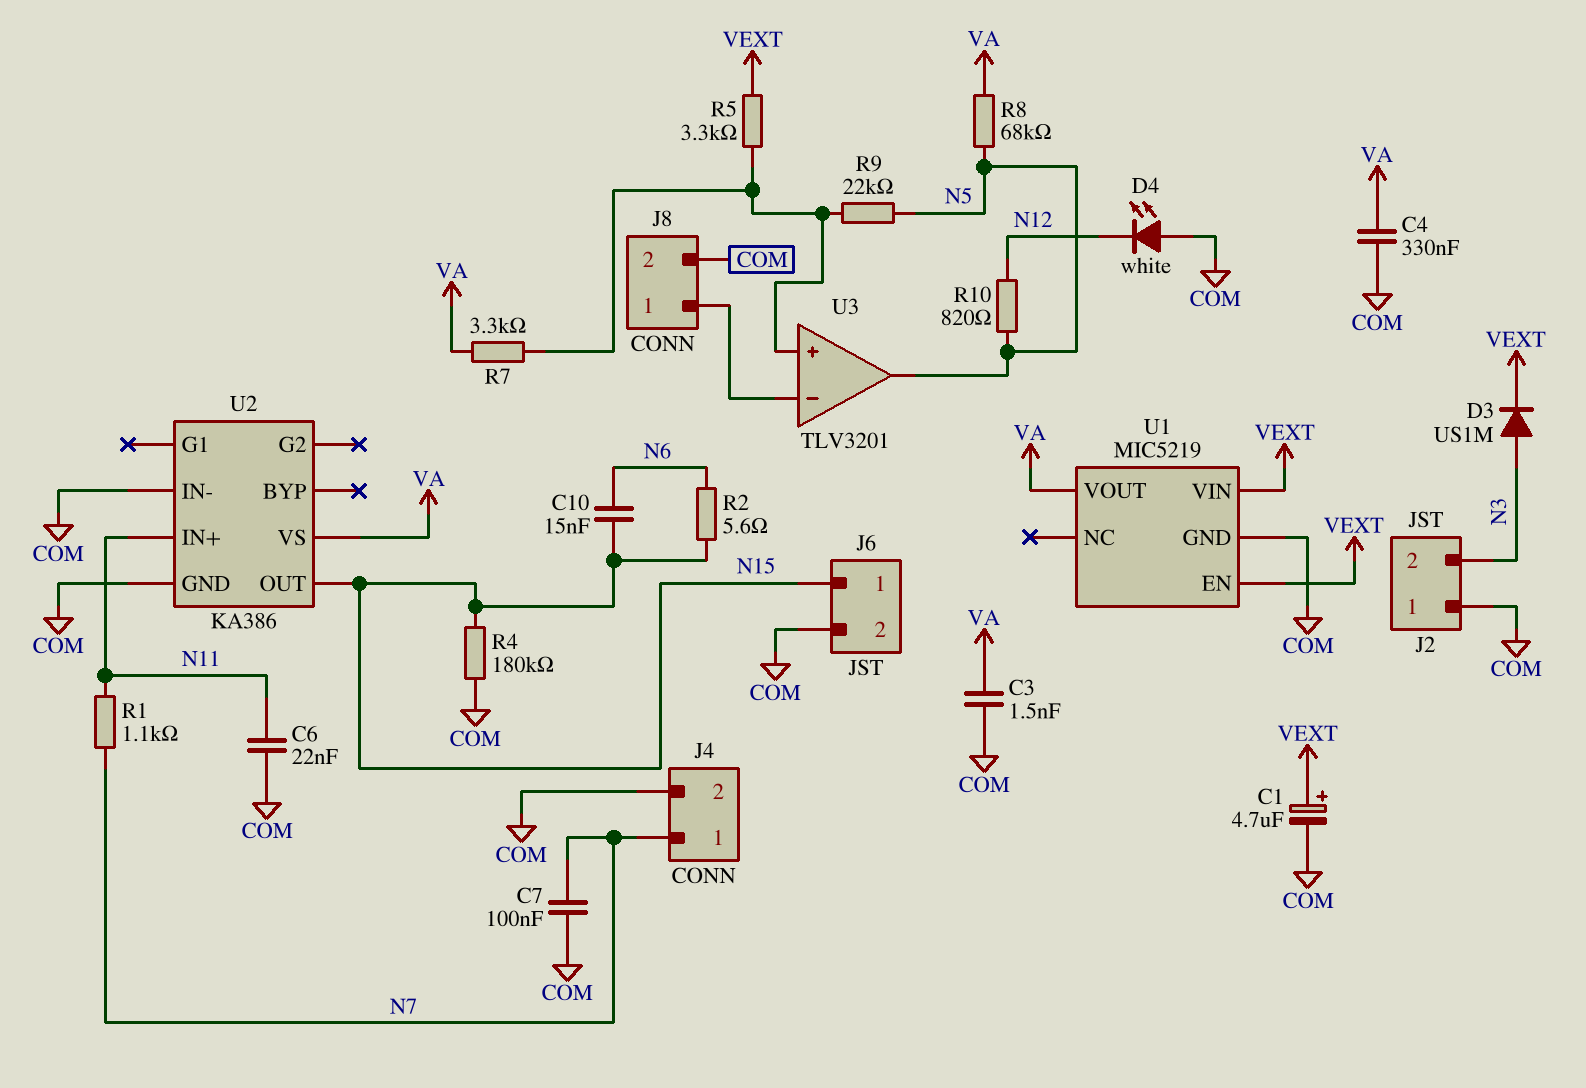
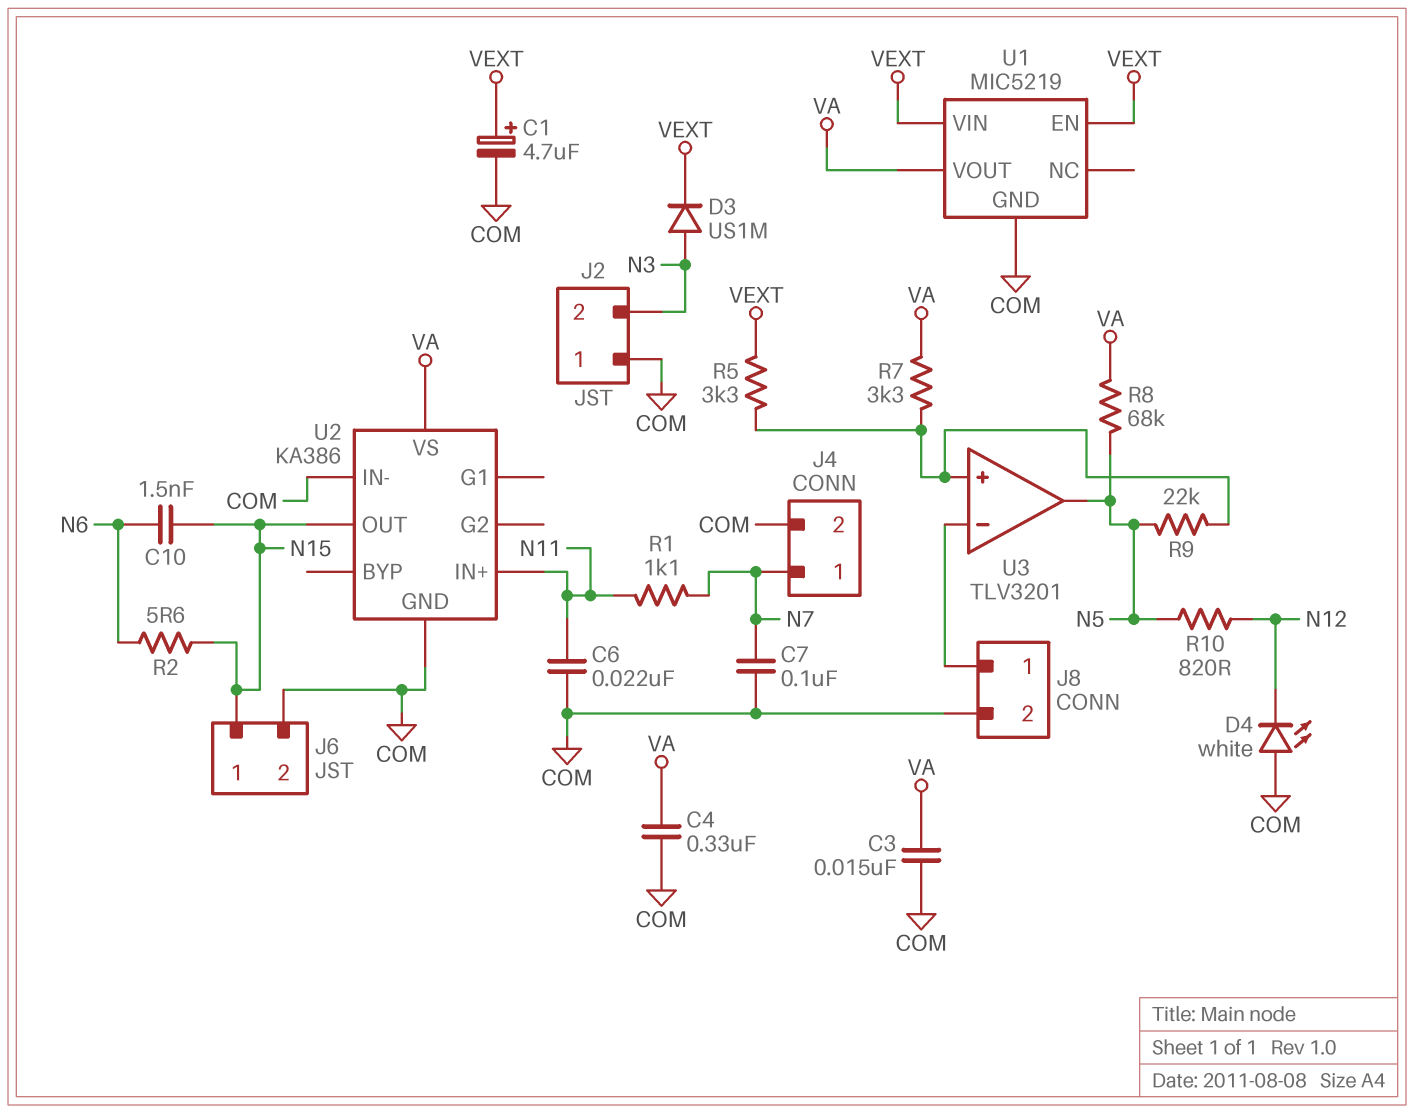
C3: 1.5nF (COM, VA) -> 15nF (COM, VA)
C10: 15nF (N6, N15) -> 1.5nF (N6, N15)
R4: 180k (COM, N15) -> none

